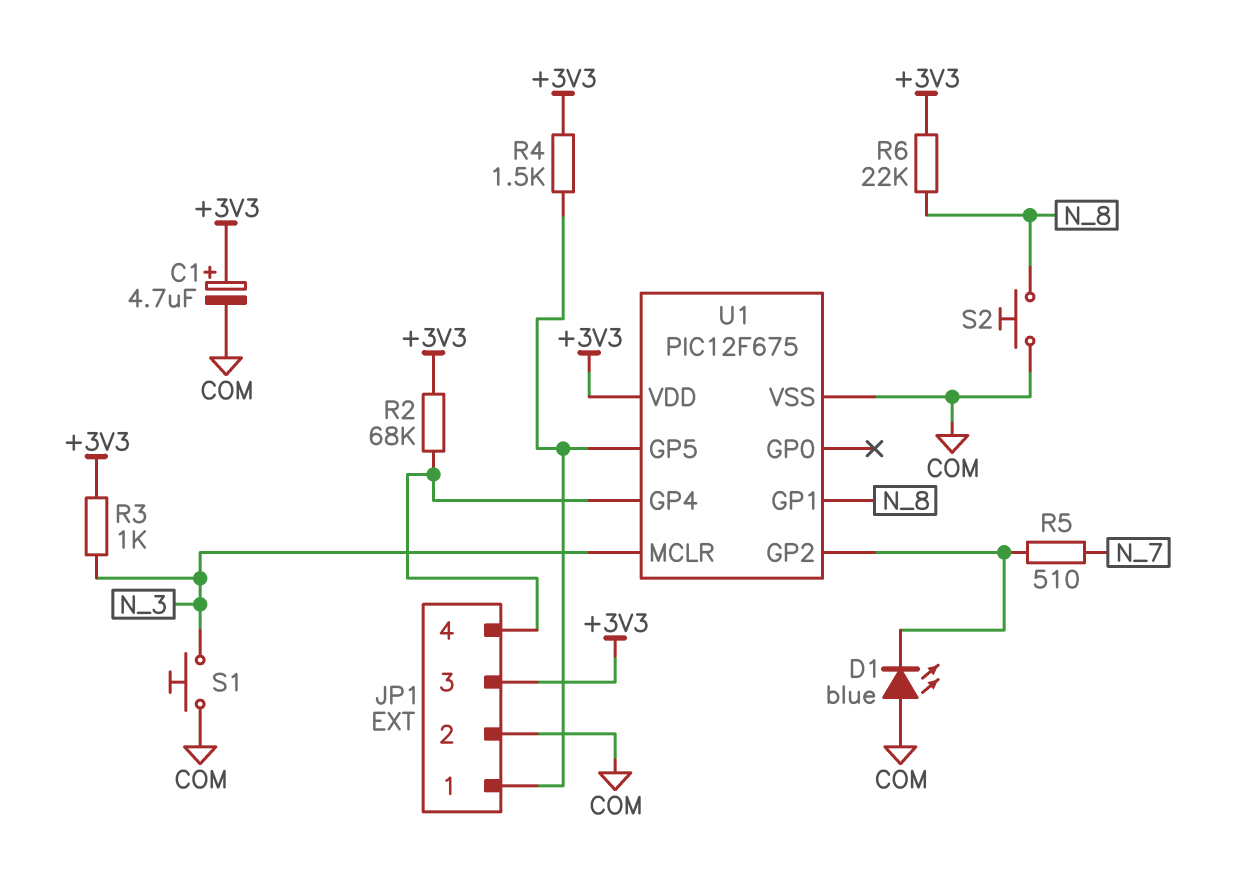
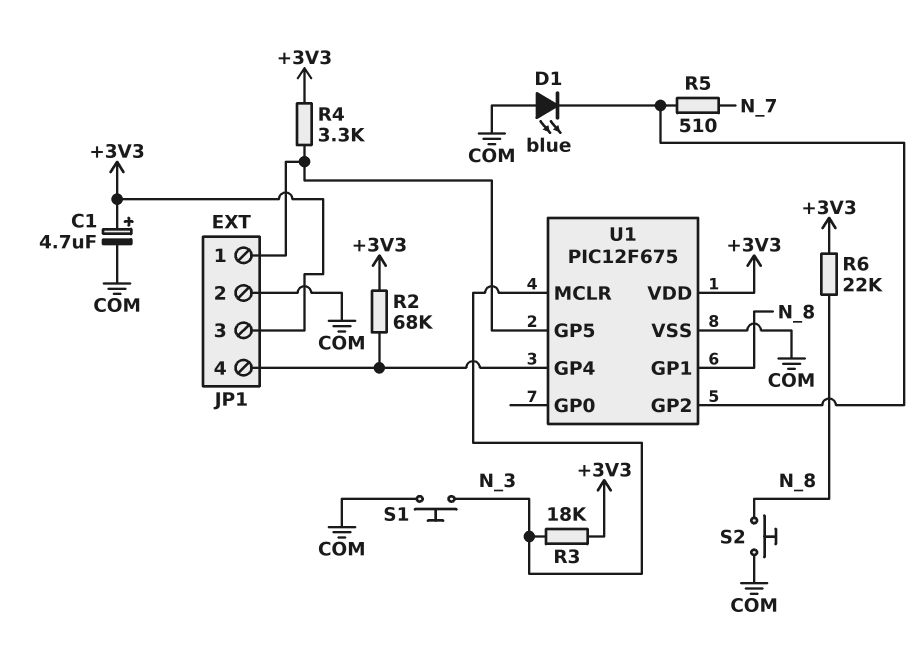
R3: 1k (+3V3, N_3) -> 18k (+3V3, N_3)
R4: 1.5k (+3V3, JP1/1) -> 3.3k (+3V3, JP1/1)

